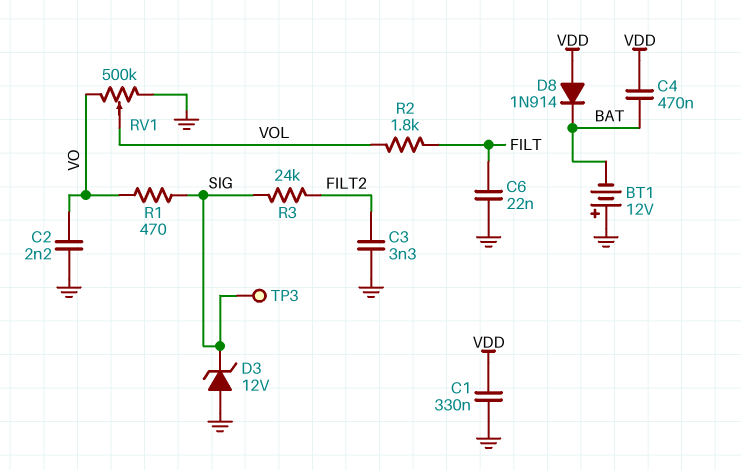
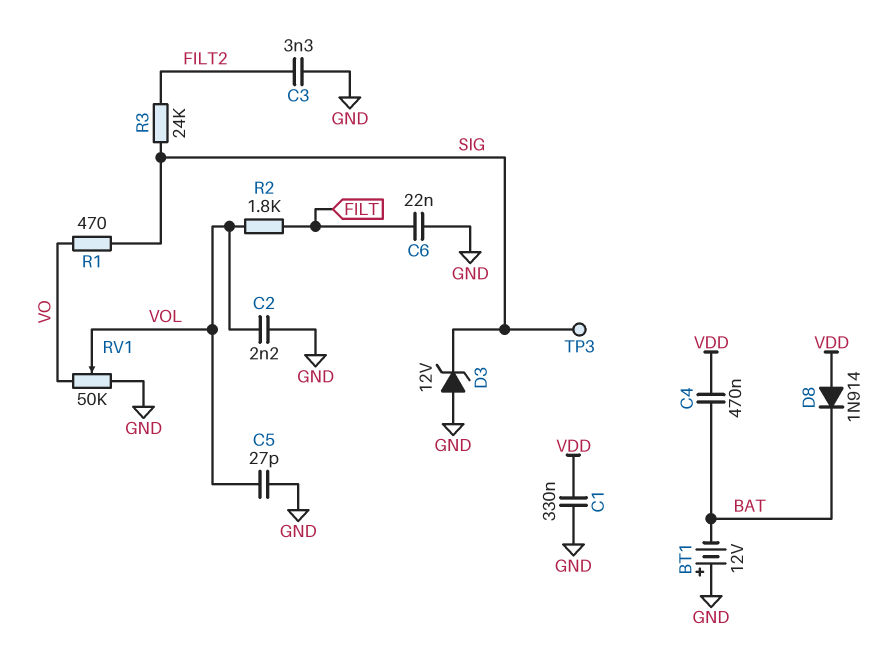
C2: 2.2nF (GND, VO) -> 2.2nF (GND, VOL)
C5: none -> 27pF (GND, VOL)
RV1: 500k (GND, VO, wiper VOL) -> 50k (GND, VO, wiper VOL)

